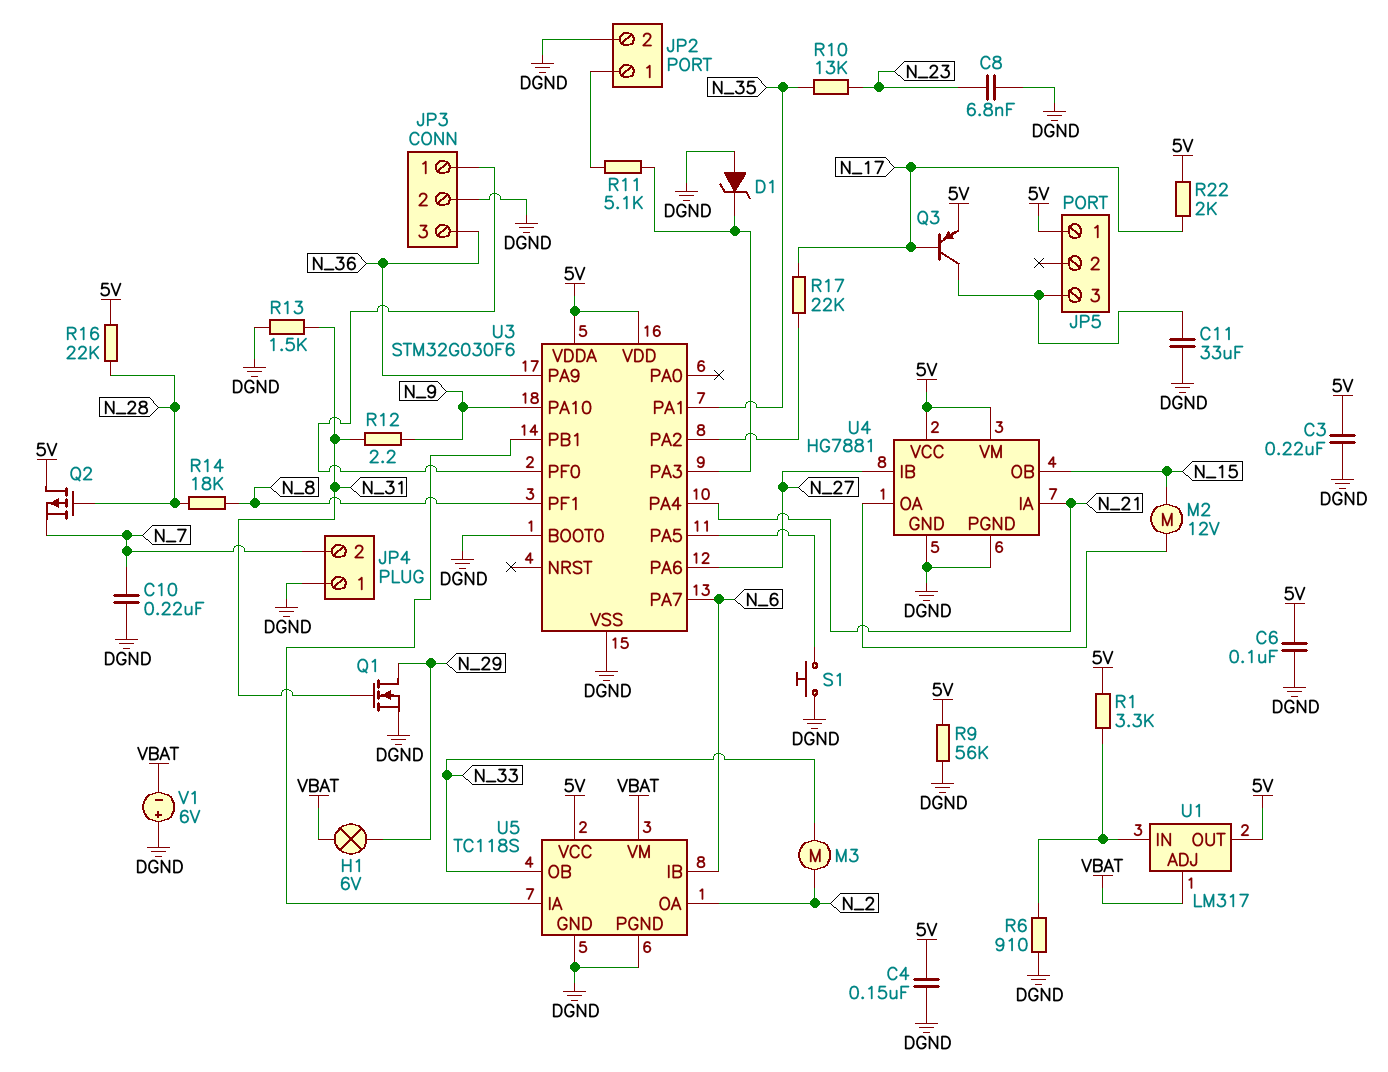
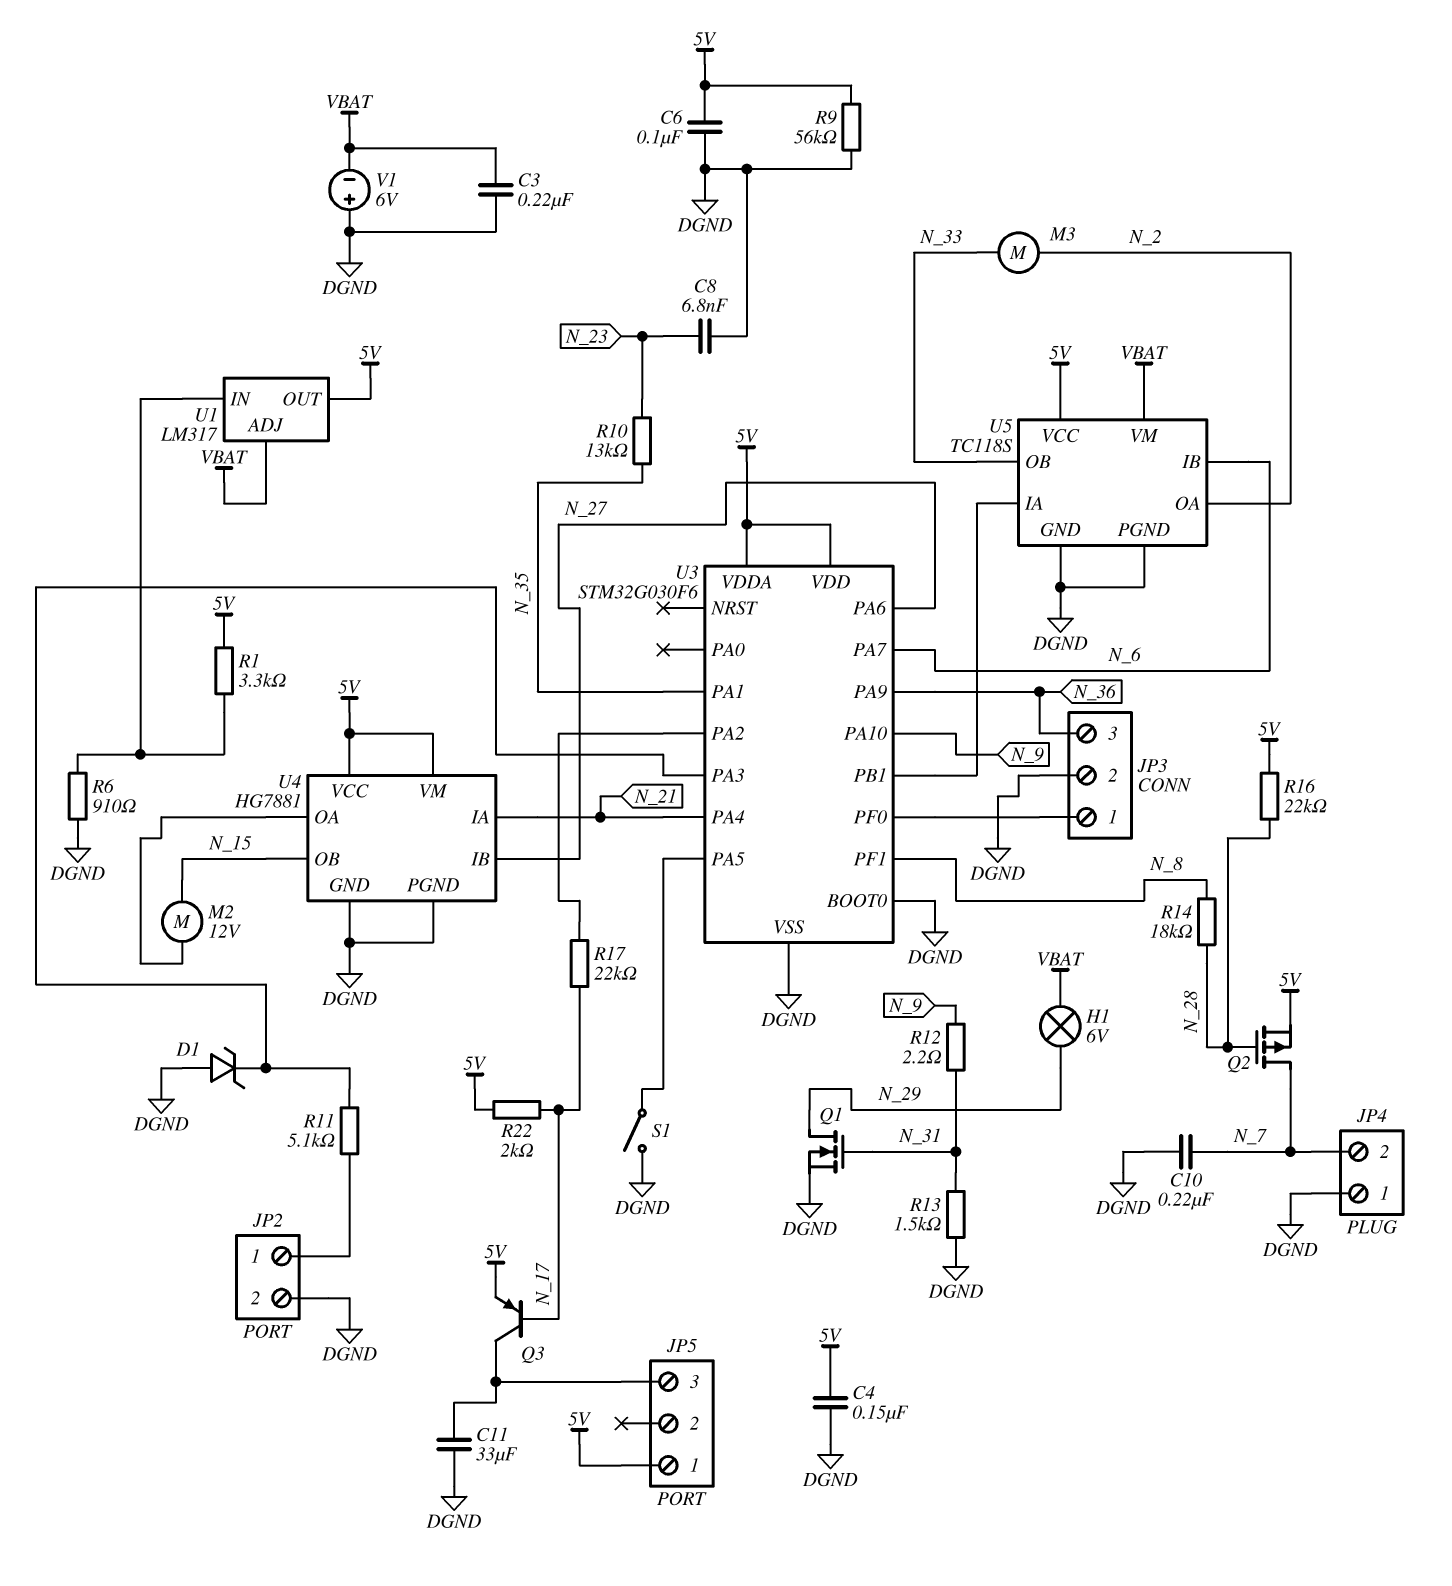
C3: 220nF (5V, DGND) -> 220nF (DGND, VBAT)
Q2: PMOS (G N_28, D 5V, S N_7) -> PMOS (G N_28, D N_7, S 5V)
S1: button (DGND, U3/PA5) -> switch (DGND, U3/PA5)

